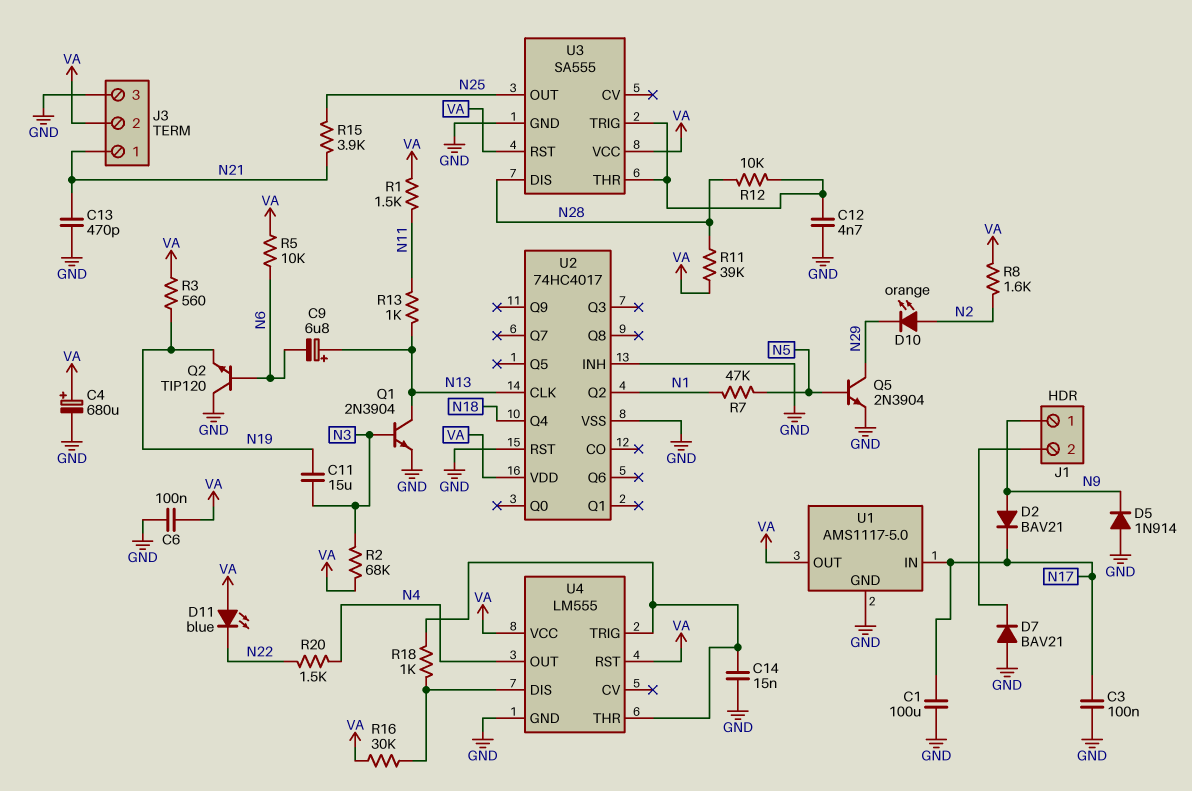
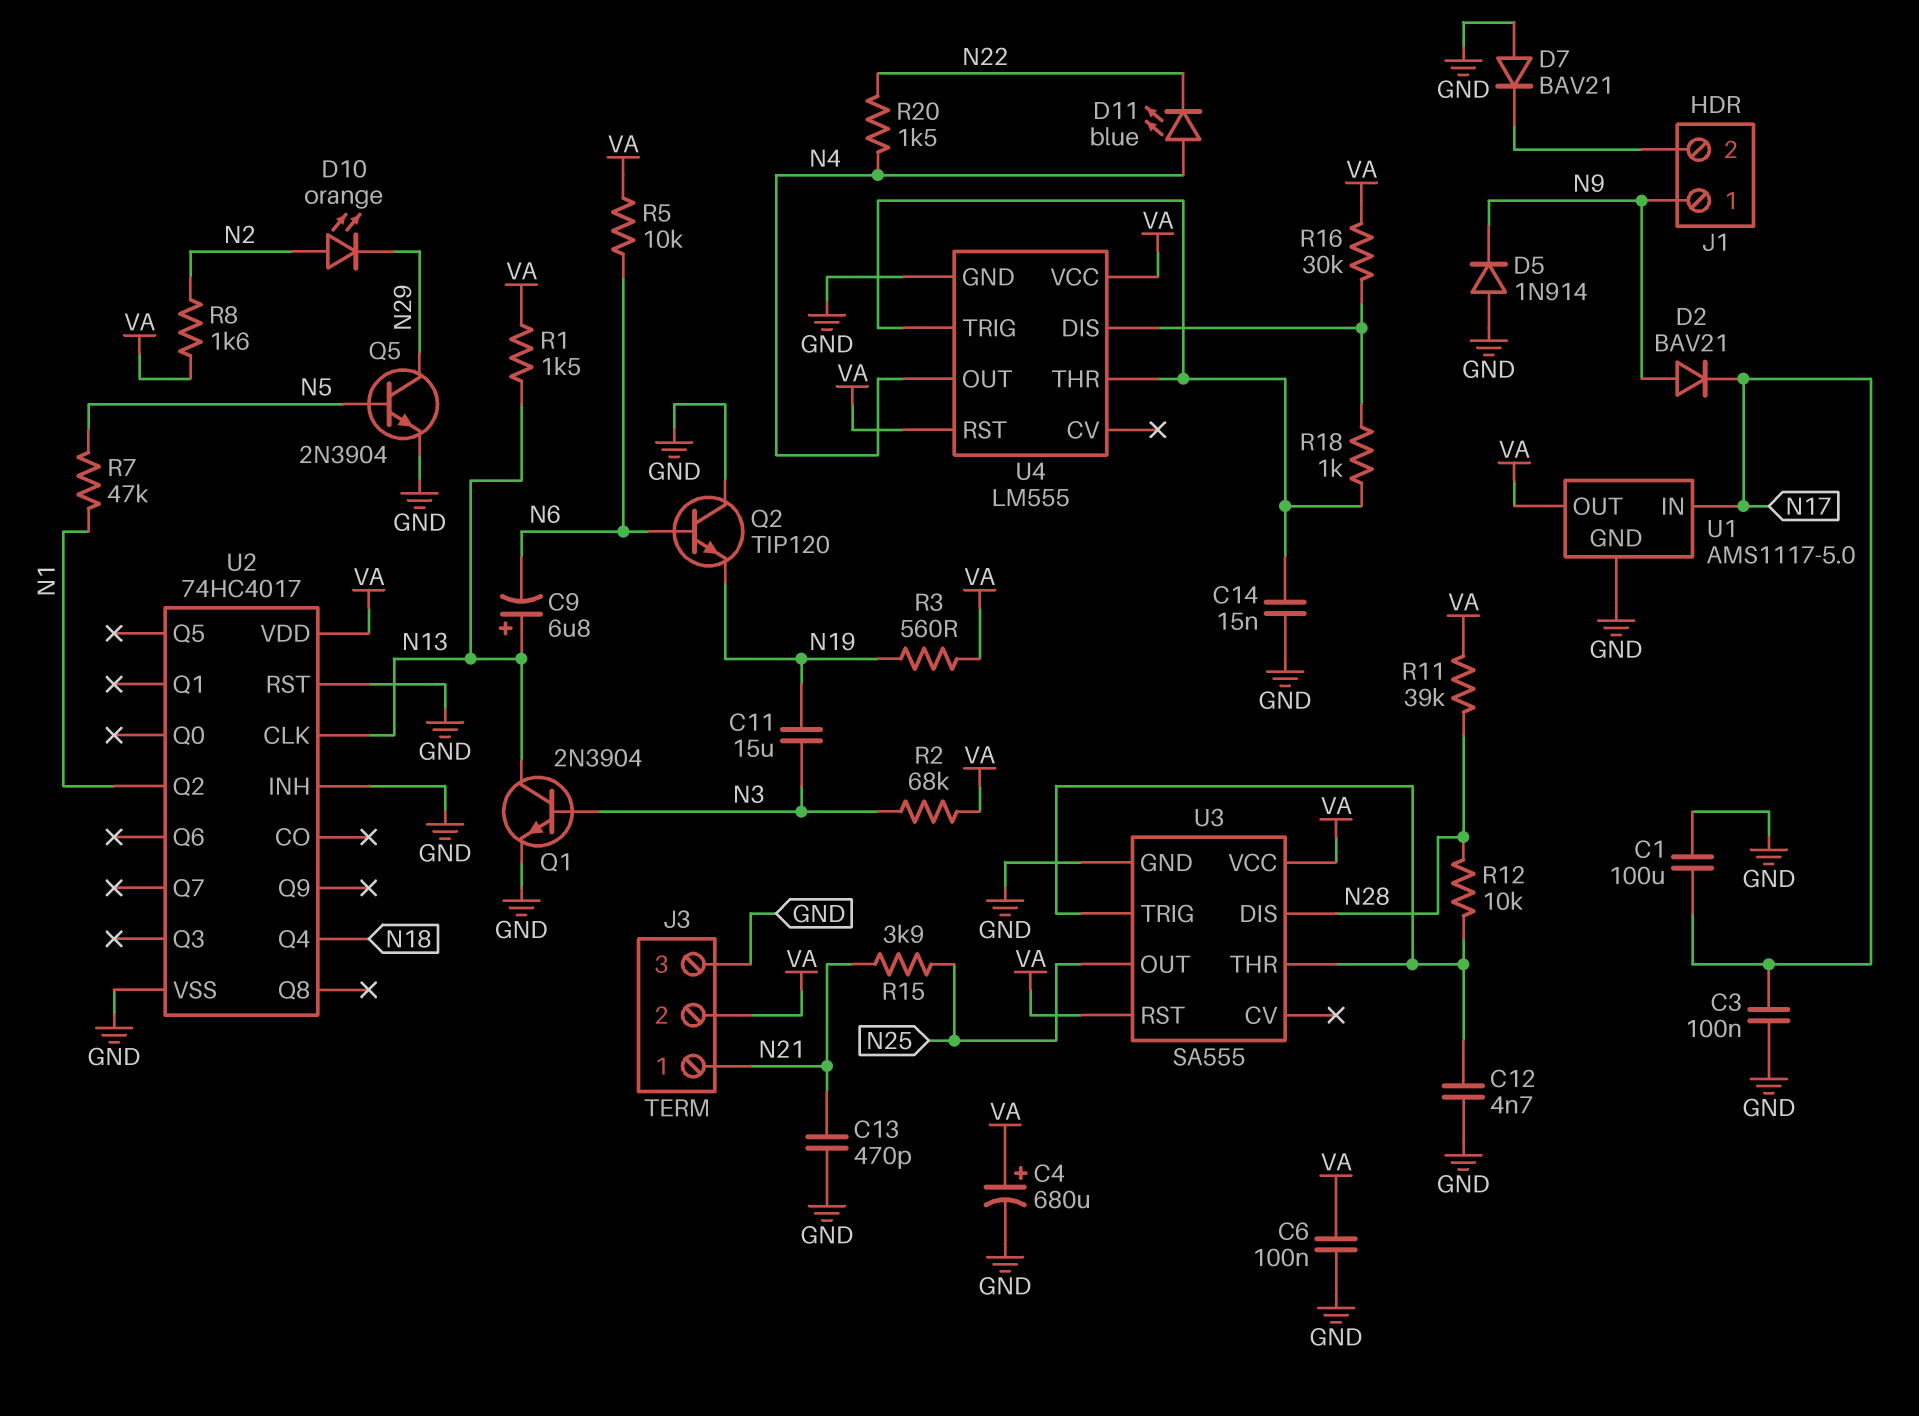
D11: LED blue (A VA, K N22) -> LED blue (A N4, K N22)
R1: 1.5k (N11, VA) -> 1.5k (N13, VA)
R13: 1k (N11, N13) -> none

